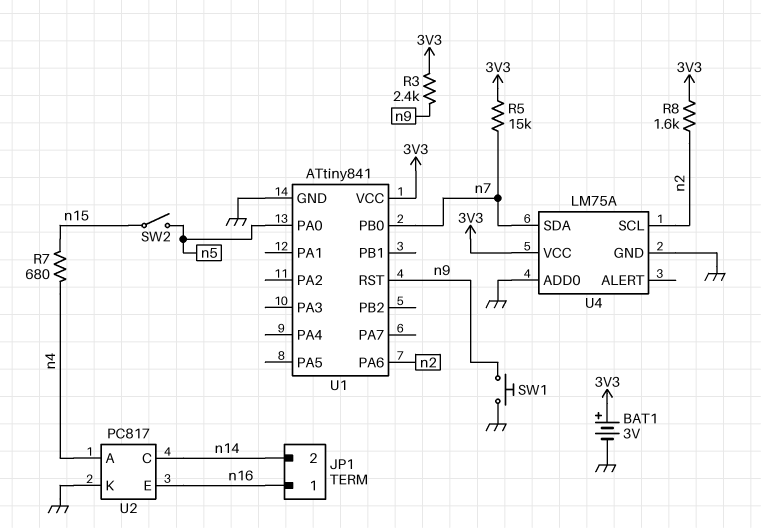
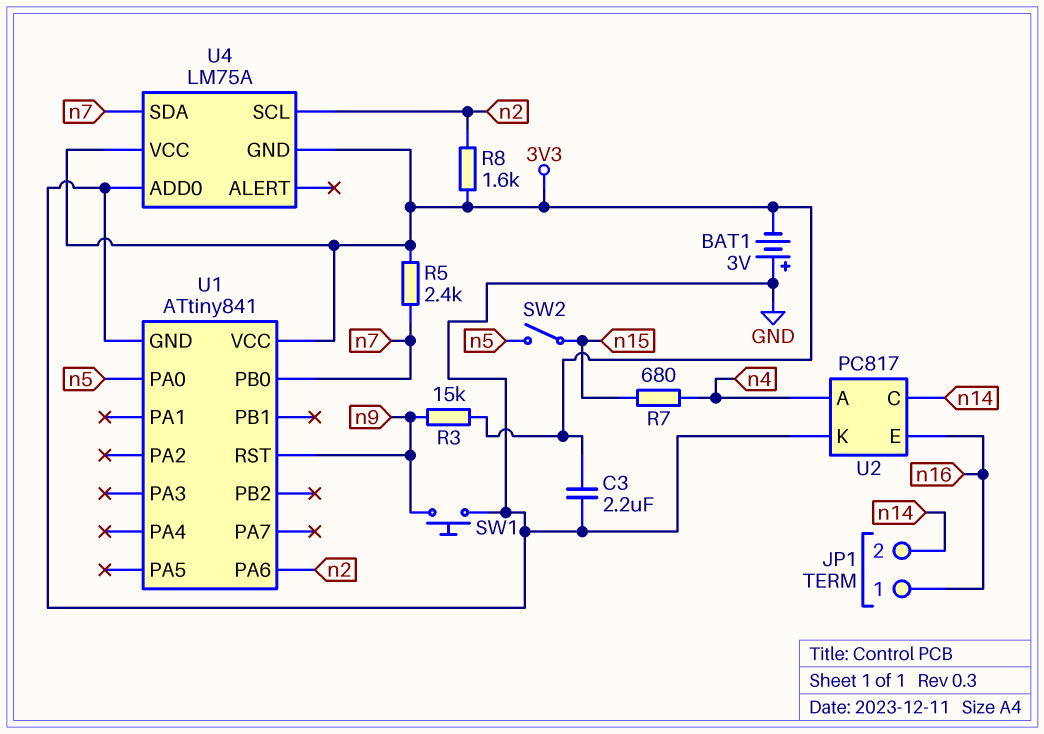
BAT1: 3V (plus 3V3, minus GND) -> 3V (plus GND, minus 3V3)
C3: none -> 2.2uF (3V3, GND)
R3: 2.4k (3V3, n9) -> 15k (3V3, n9)
R5: 15k (3V3, n7) -> 2.4k (3V3, n7)
U4 pin GND: GND -> 3V3

